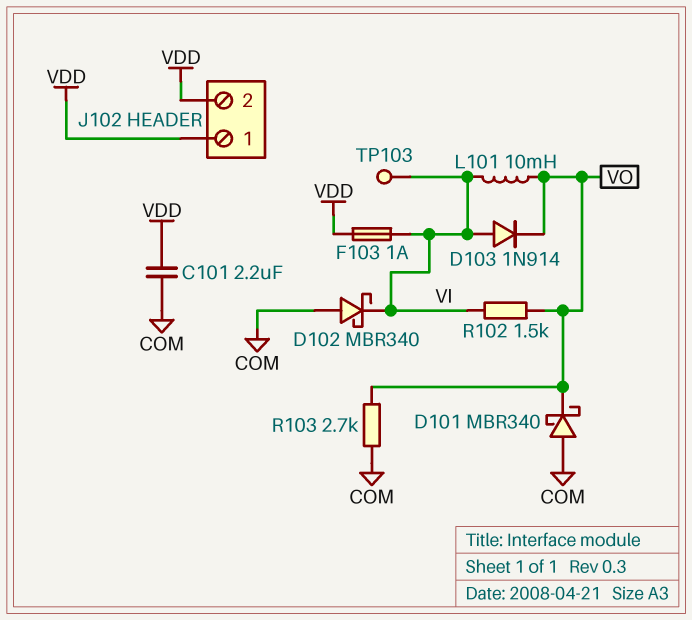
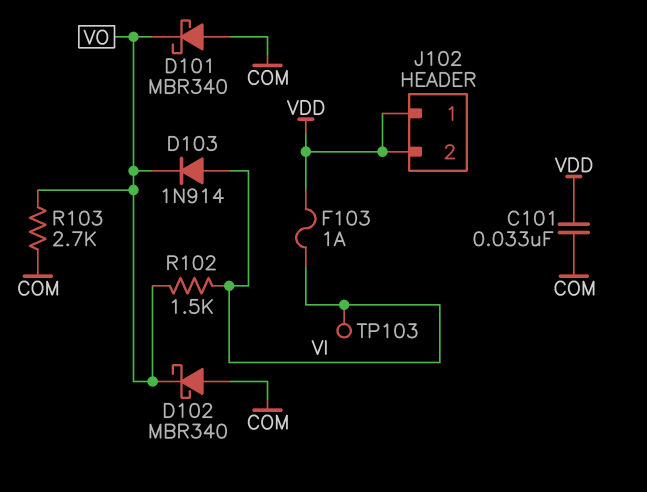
C101: 2.2uF (COM, VDD) -> 33nF (COM, VDD)
D102: schottky MBR340 (A COM, K VI) -> schottky MBR340 (A COM, K VO)
L101: 10mH (VI, VO) -> none

